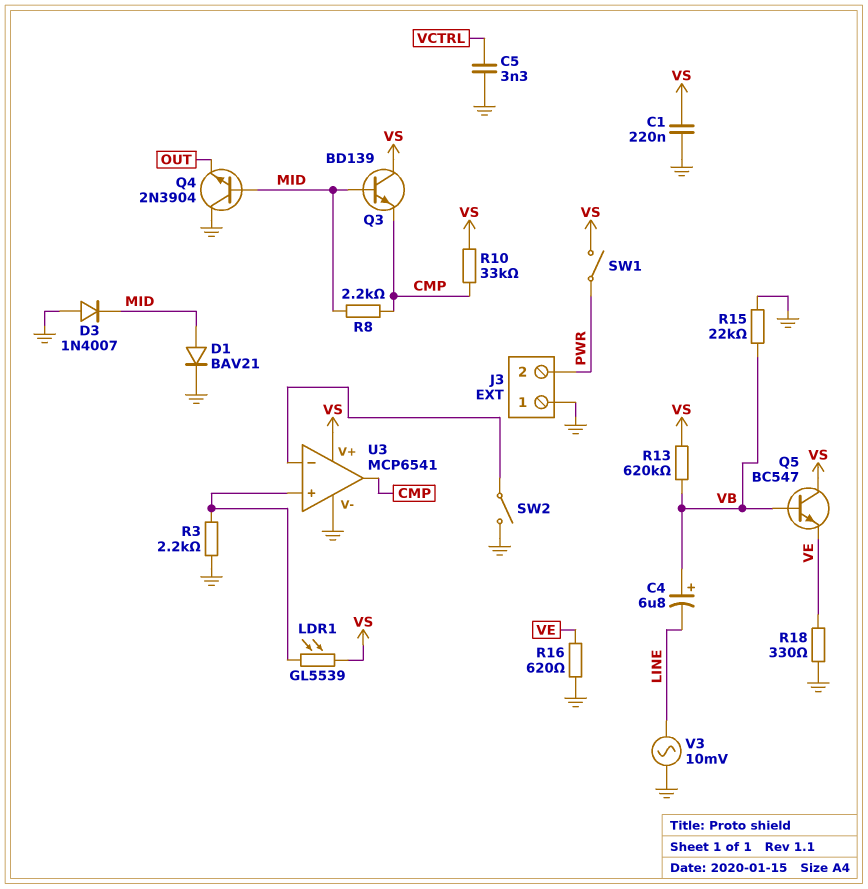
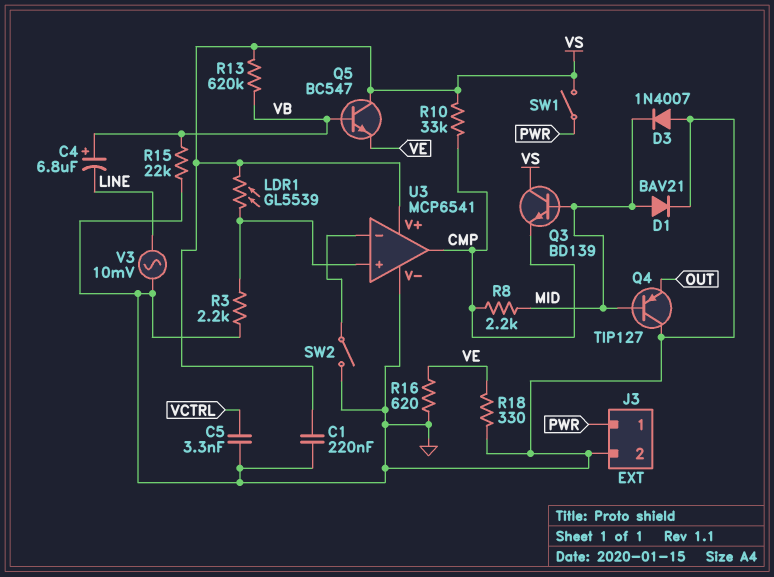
J3 pin 1: GND -> PWR
J3 pin 2: PWR -> GND
Q4: NPN 2N3904 (B MID, C GND, E OUT) -> PNP TIP127 (B MID, C GND, E OUT)

